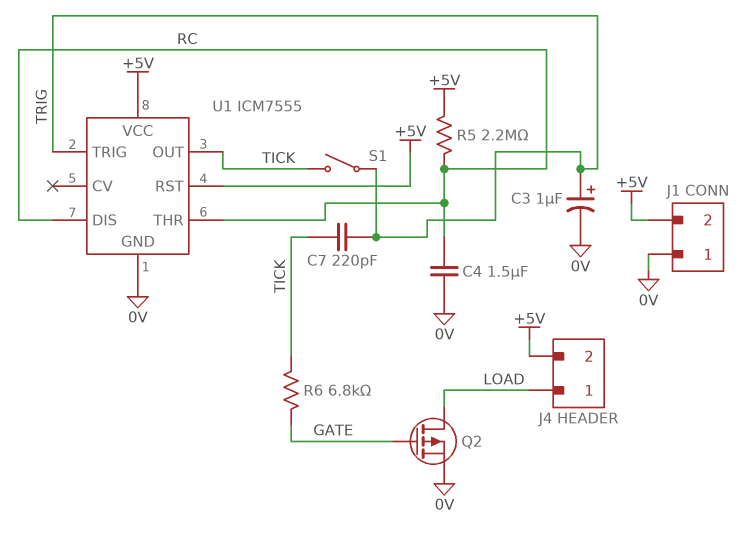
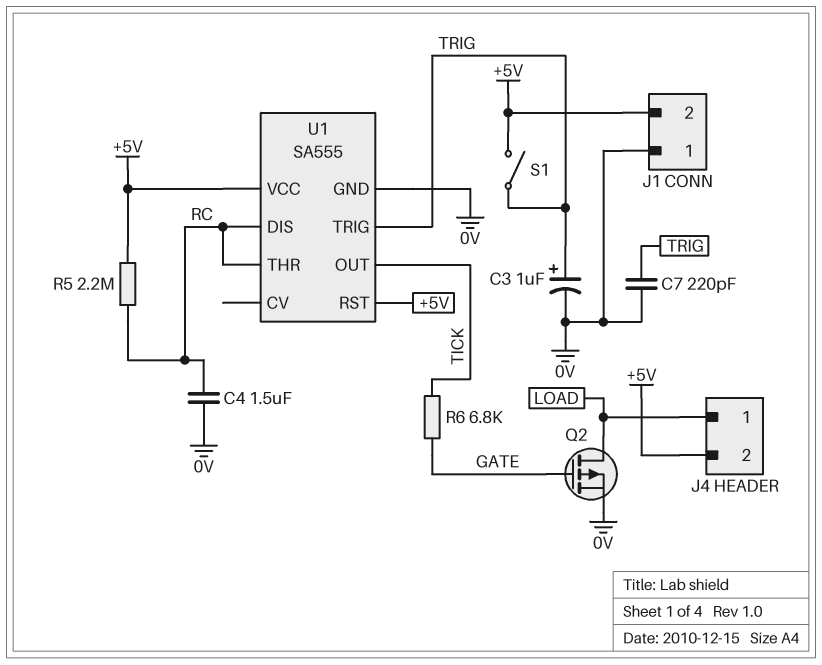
C7: 220pF (TICK, TRIG) -> 220pF (0V, TRIG)
S1: switch (TICK, TRIG) -> switch (+5V, TRIG)
U1: ICM7555 -> SA555

